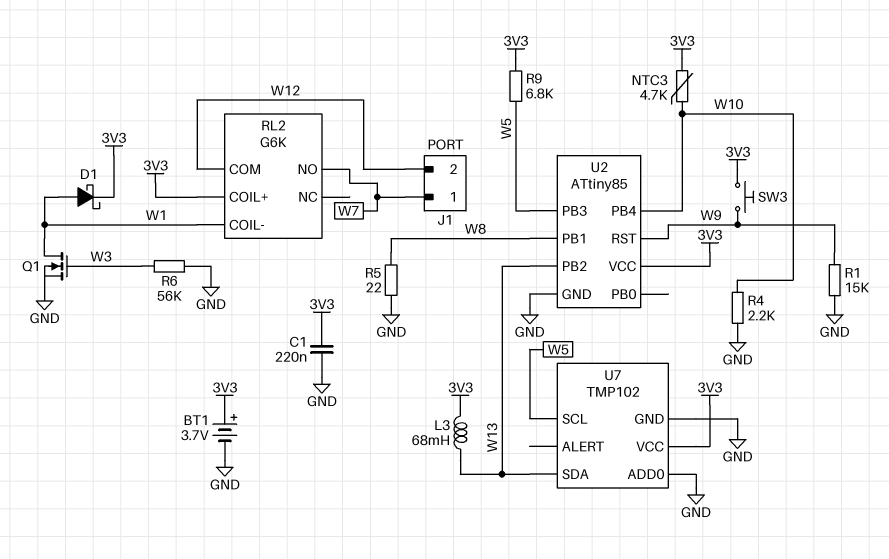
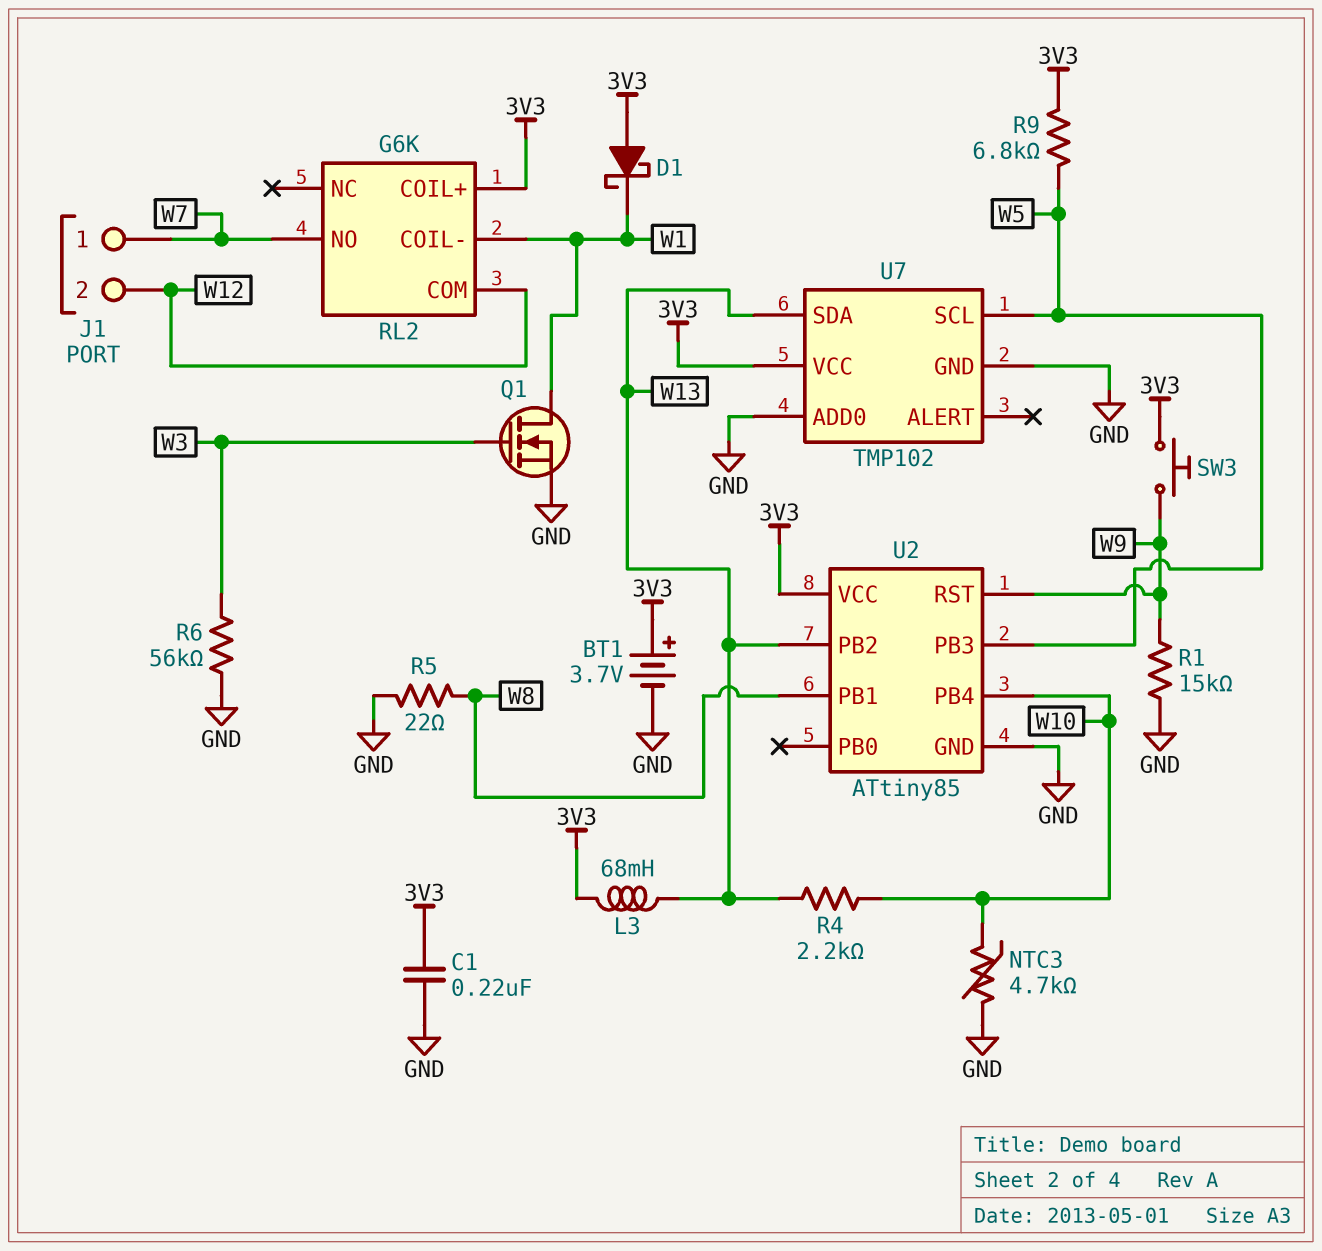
D1: schottky (A W1, K 3V3) -> schottky (A 3V3, K W1)
NTC3: 4.7k (3V3, W10) -> 4.7k (GND, W10)
R4: 2.2k (GND, W10) -> 2.2k (W10, W13)

